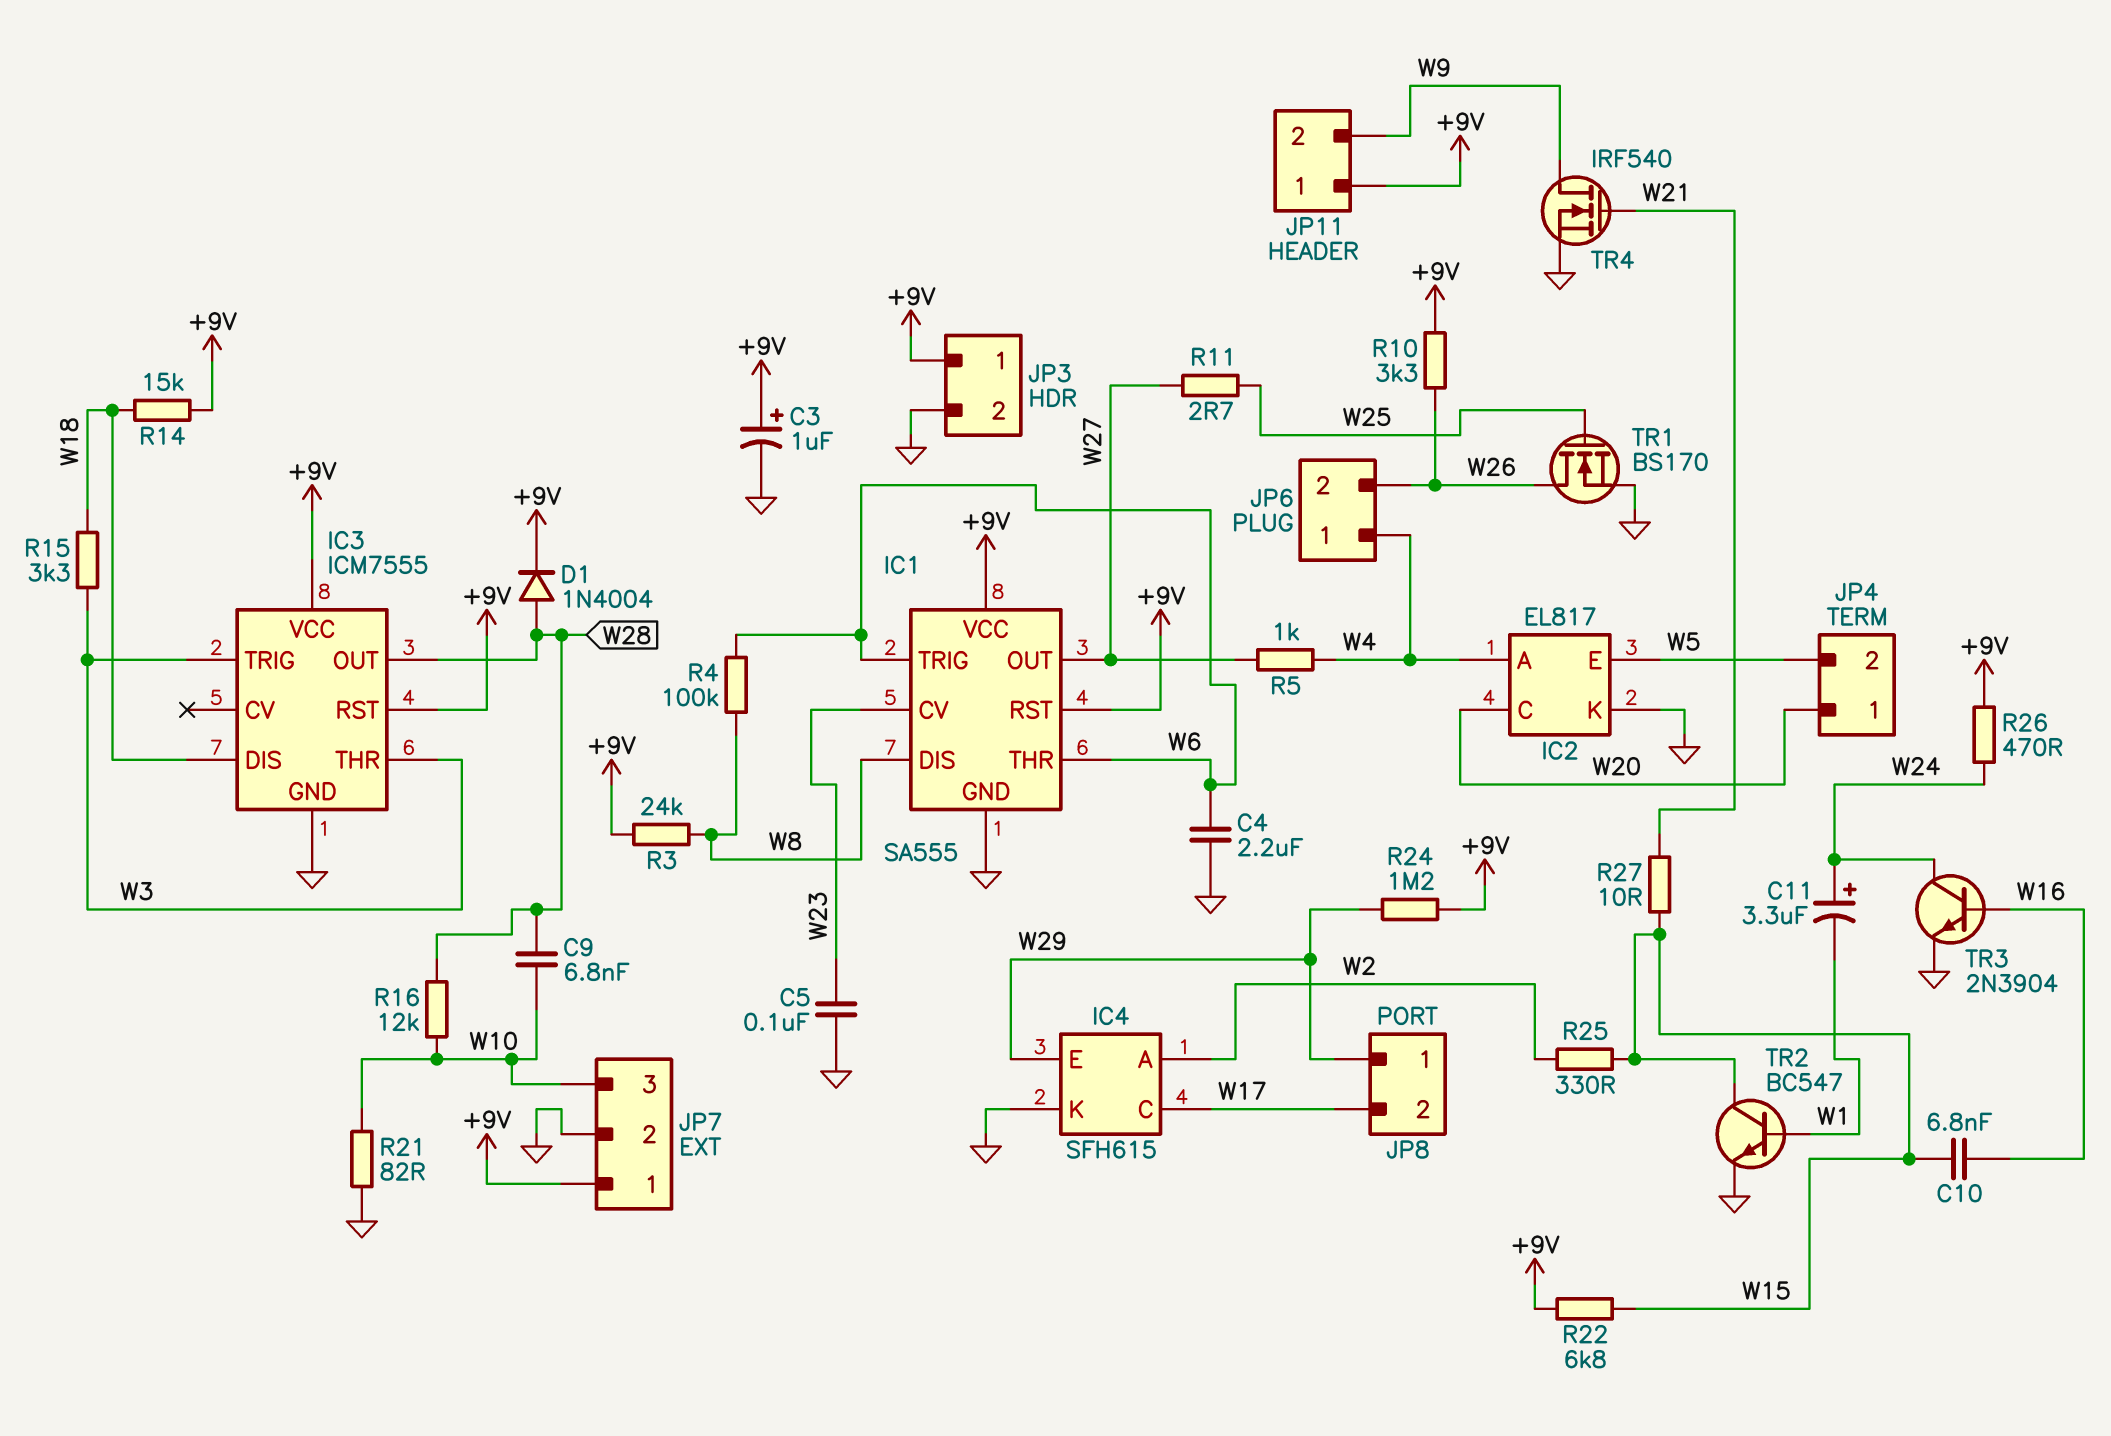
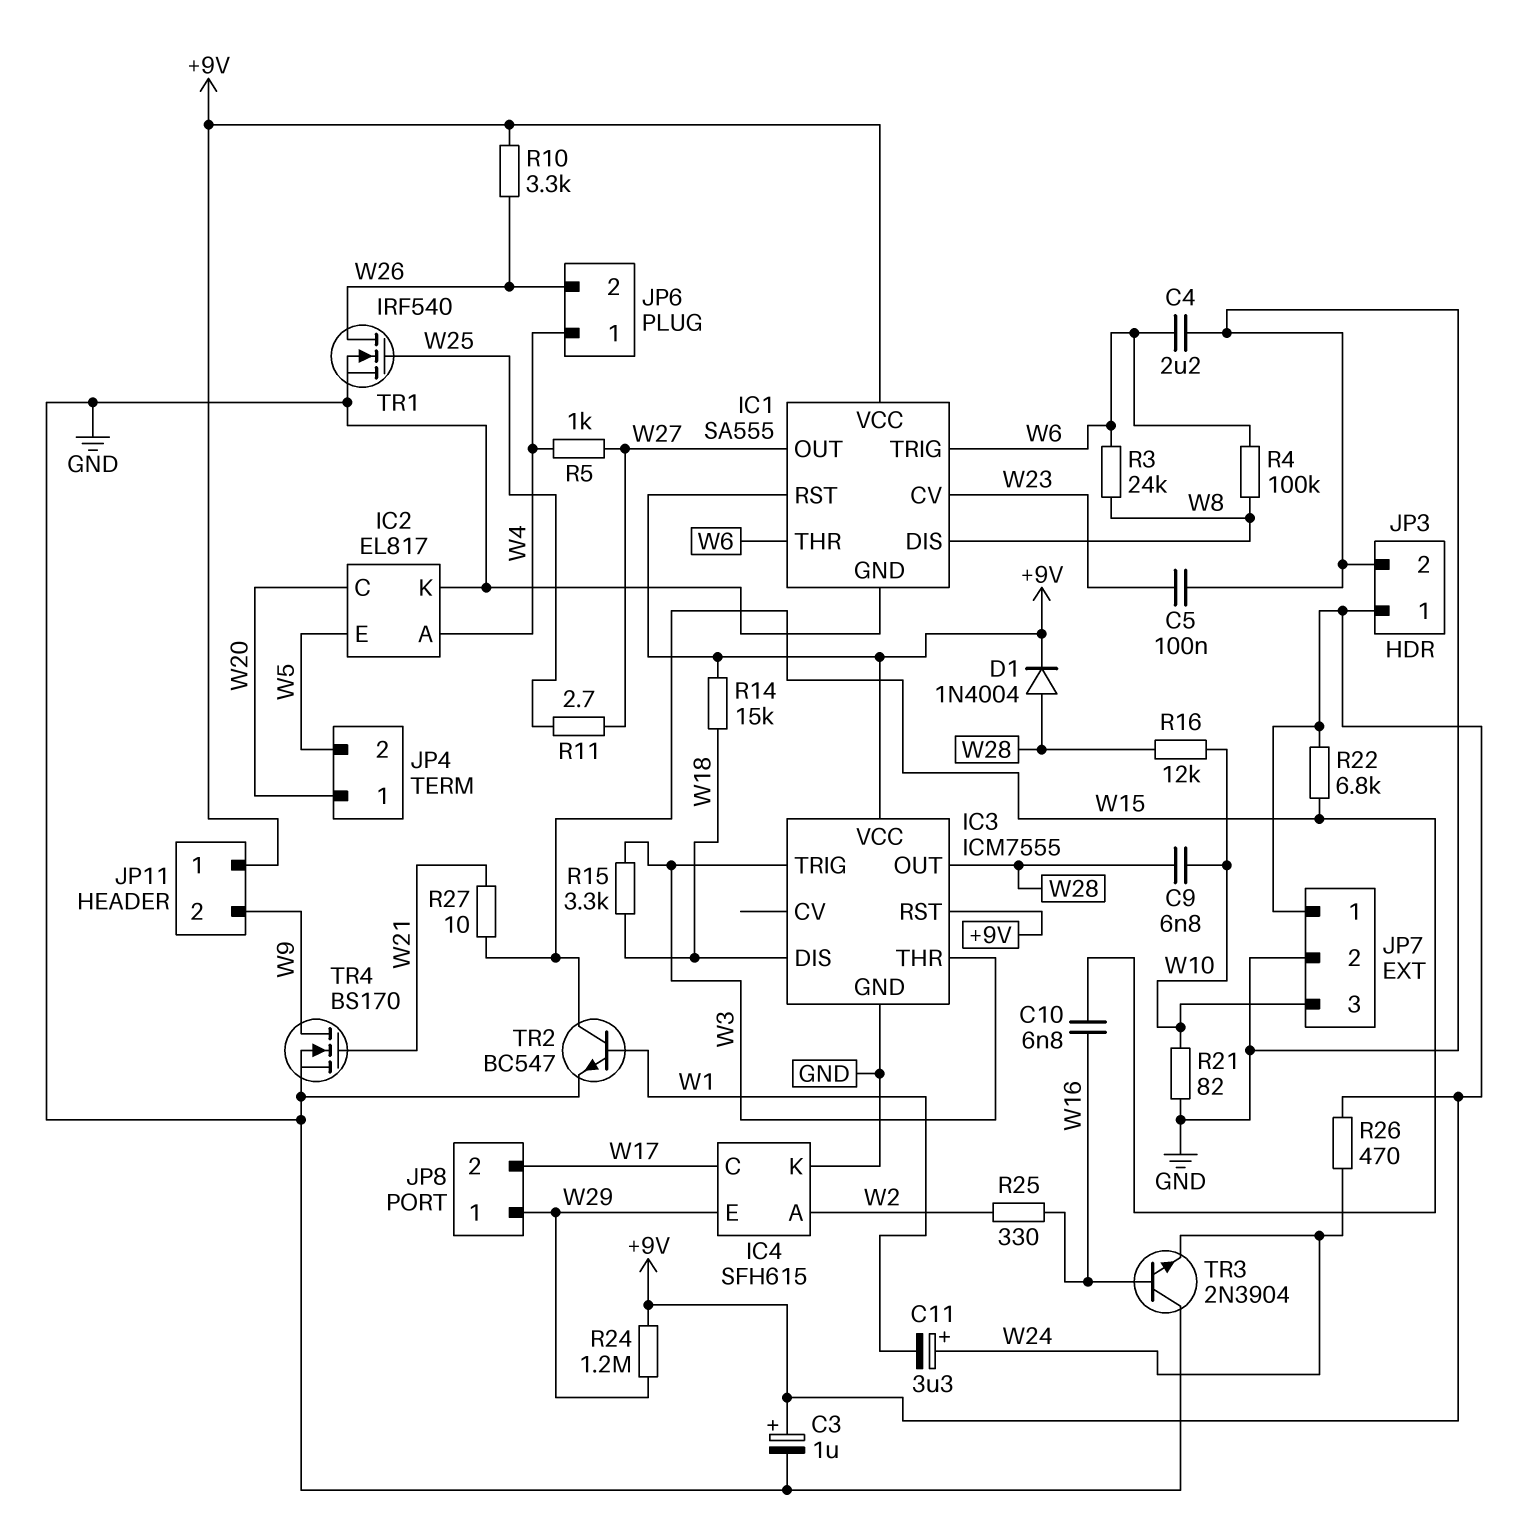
R3: 24k (+9V, W8) -> 24k (W6, W8)
R25: 330 (W2, W15) -> 330 (W2, W16)
TR1: NMOS BS170 (G W25, D W26, S GND) -> NMOS IRF540 (G W25, D W26, S GND)
TR3: NPN 2N3904 (B W16, C W24, E GND) -> NPN 2N3904 (B W16, C GND, E W24)
TR4: NMOS IRF540 (G W21, D W9, S GND) -> NMOS BS170 (G W21, D W9, S GND)

